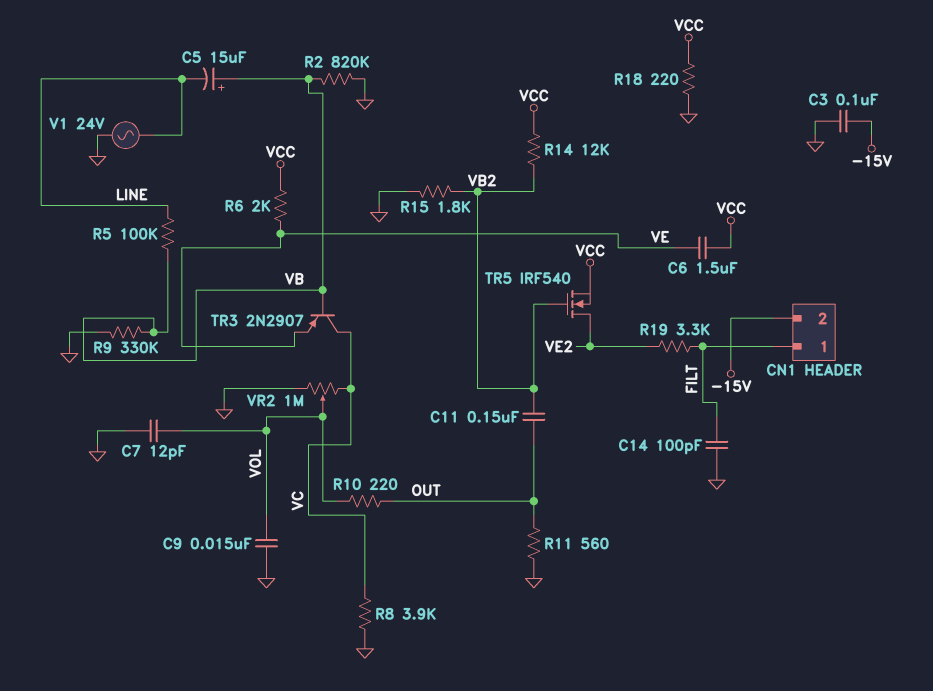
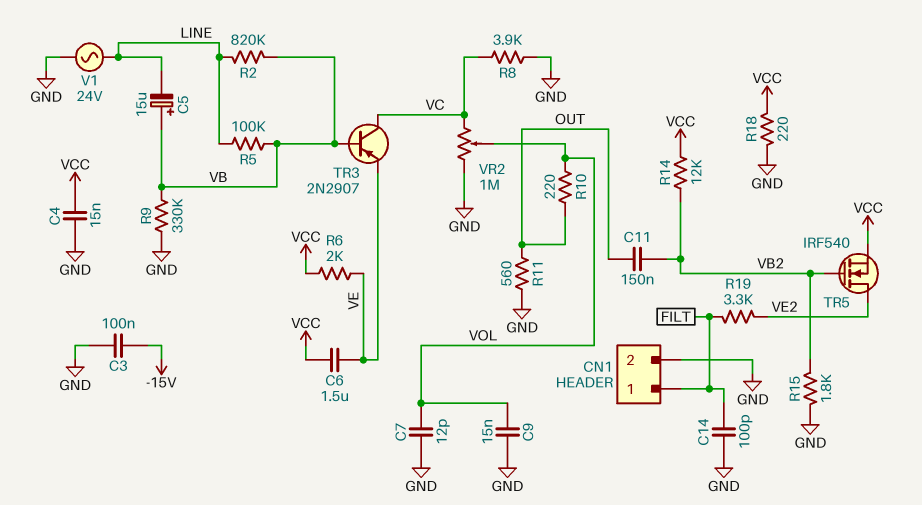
C4: none -> 15nF (GND, VCC)
CN1 pin 2: -15V -> GND
R2: 820k (GND, VB) -> 820k (LINE, VB)

